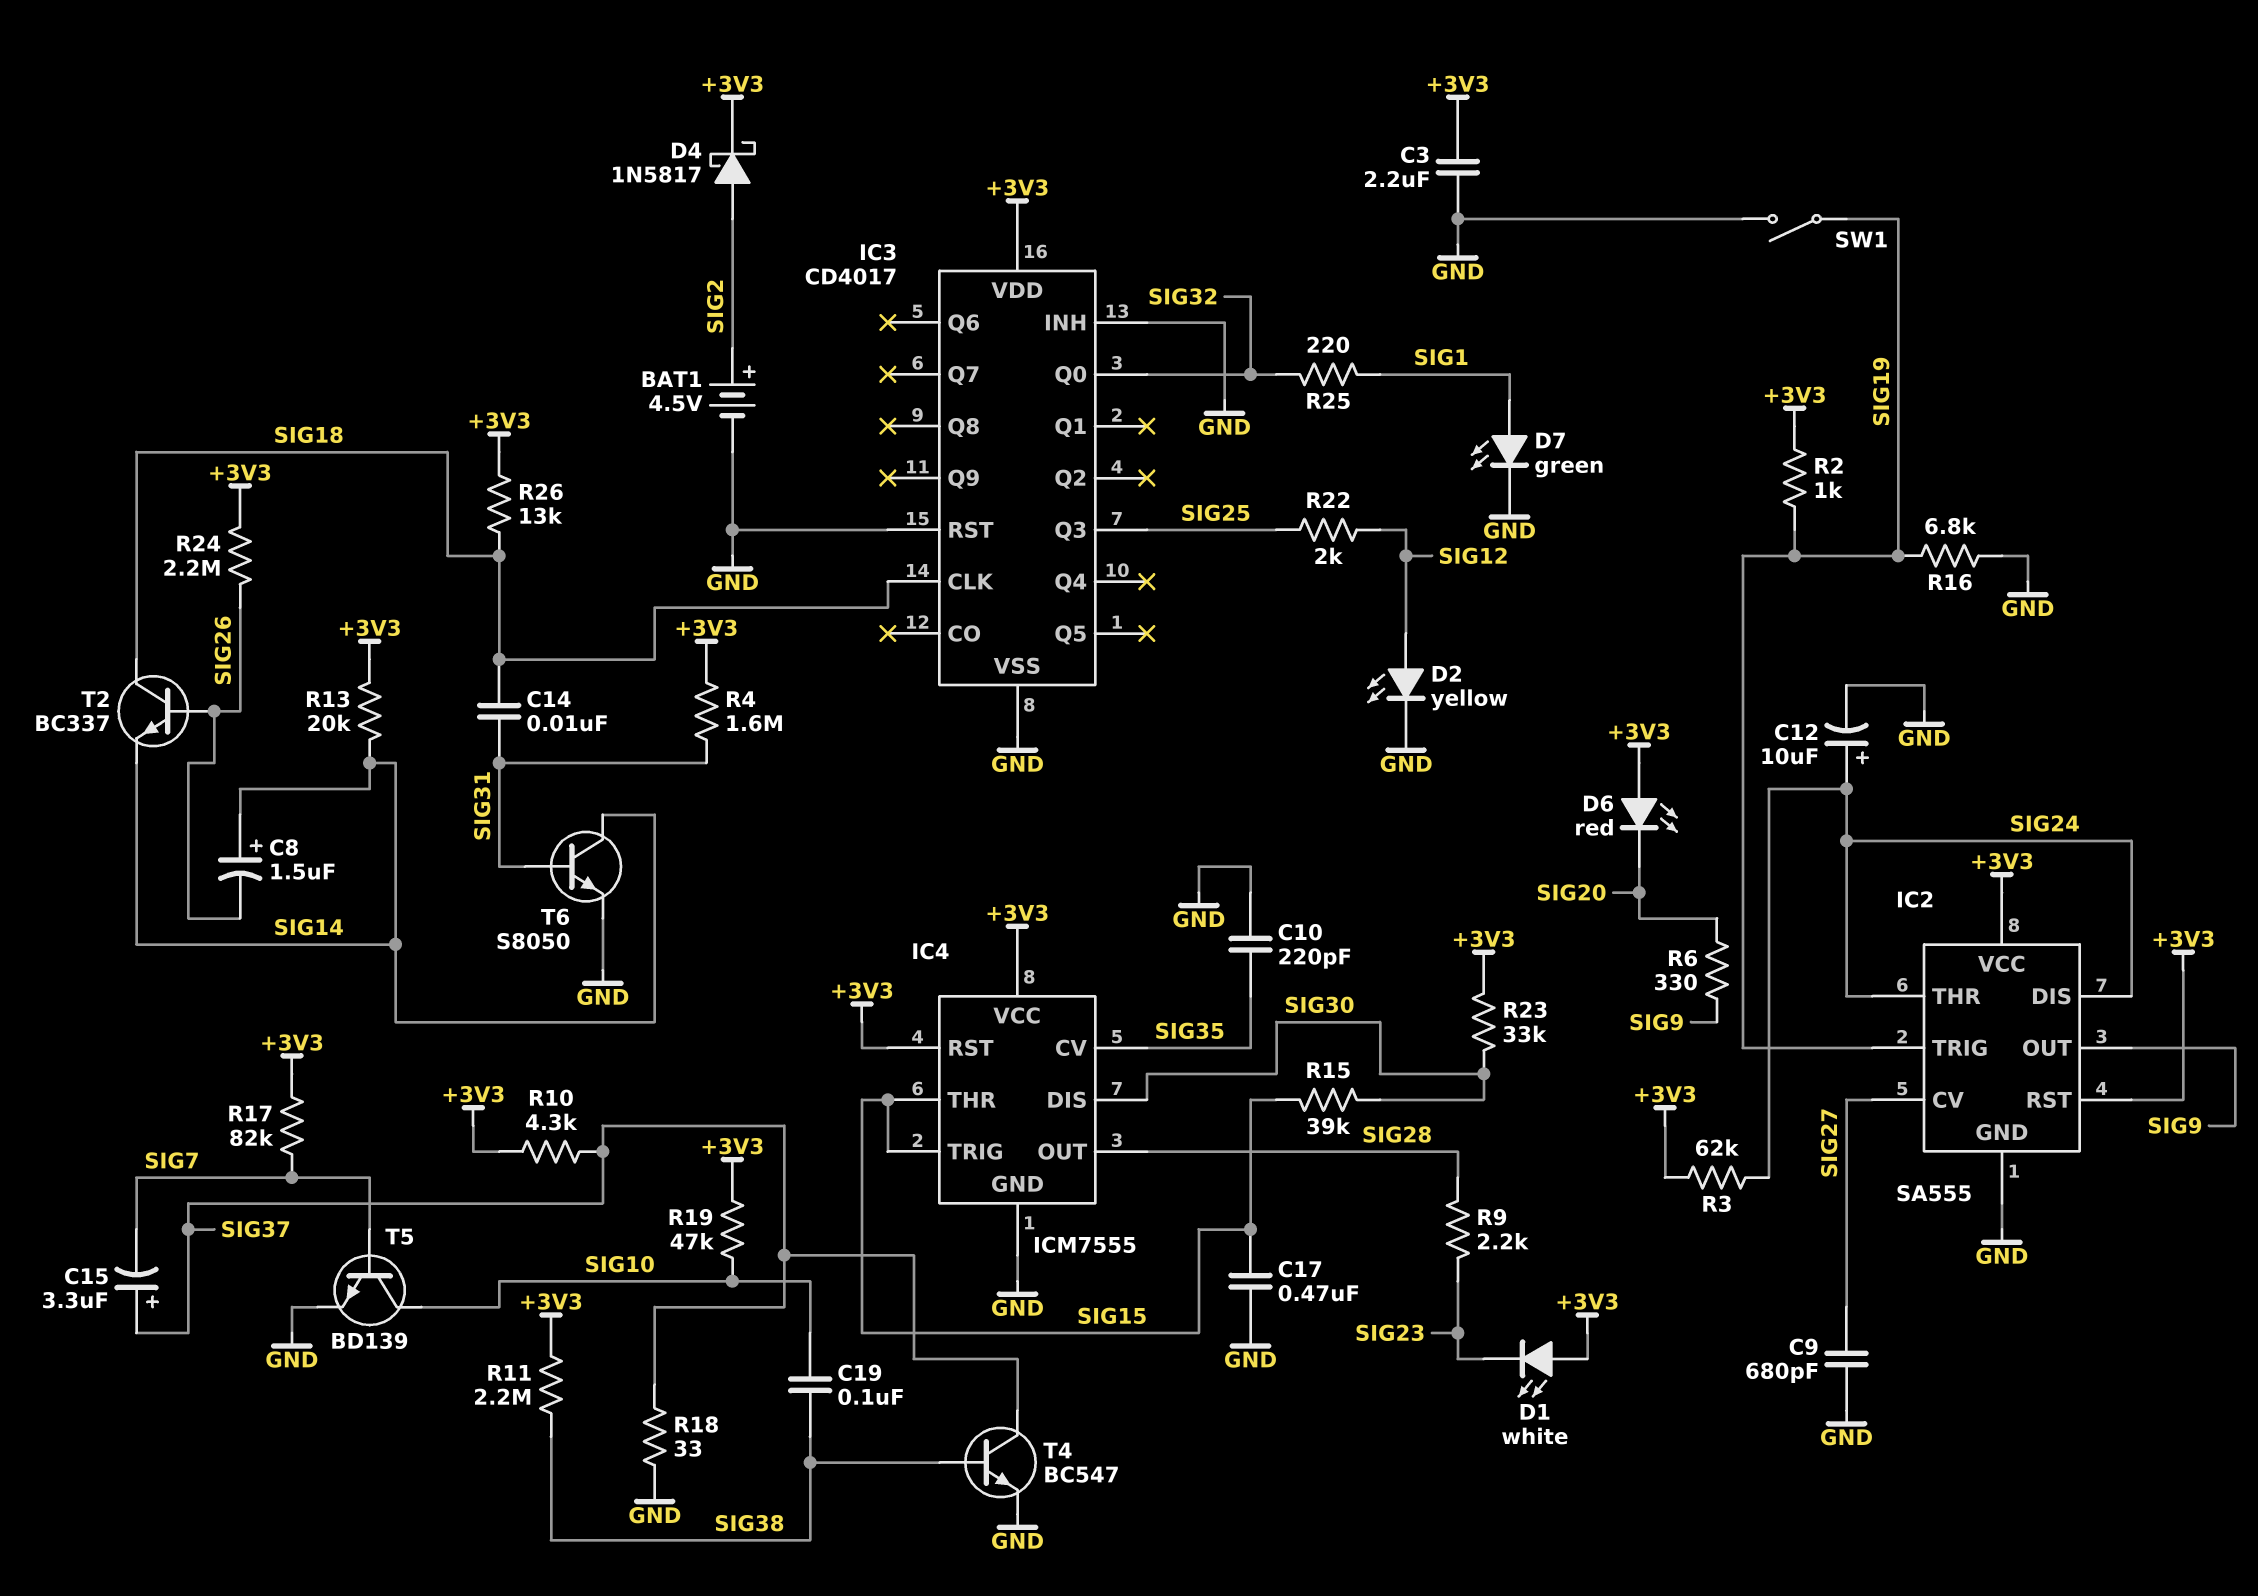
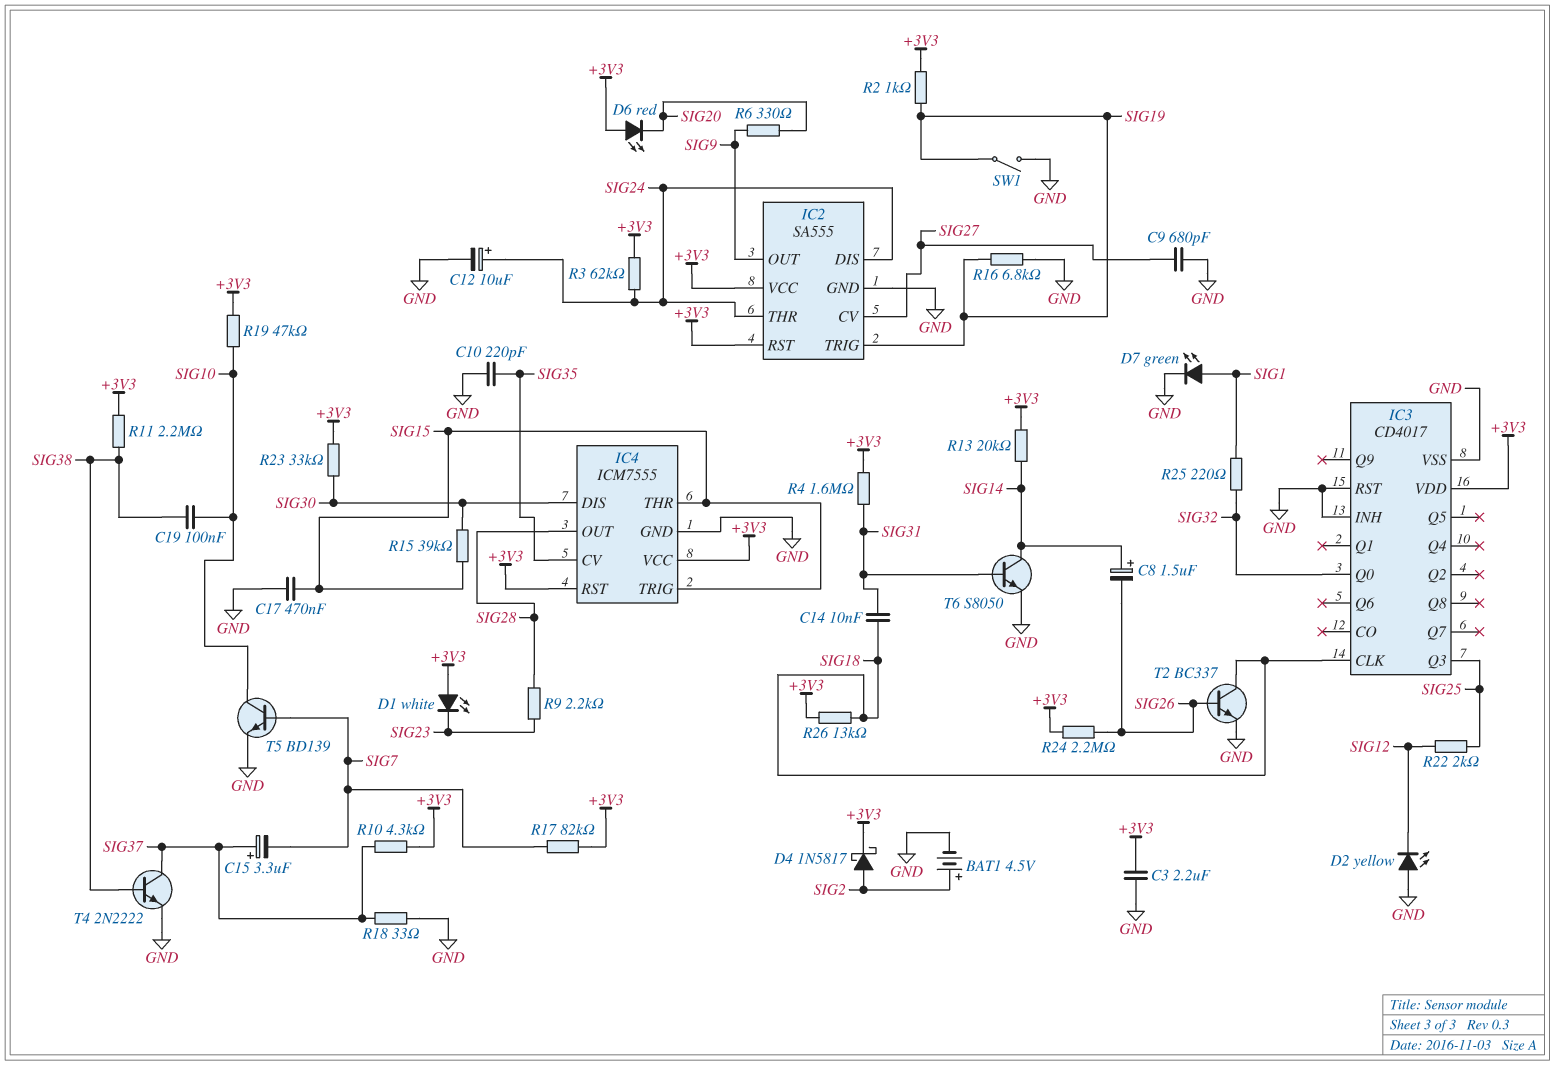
D2: LED yellow (A SIG12, K GND) -> LED yellow (A GND, K SIG12)
T2: NPN BC337 (B SIG26, C SIG18, E SIG14) -> NPN BC337 (B SIG26, C SIG18, E GND)
T4: NPN BC547 (B SIG38, C SIG37, E GND) -> NPN 2N2222 (B SIG38, C SIG37, E GND)

